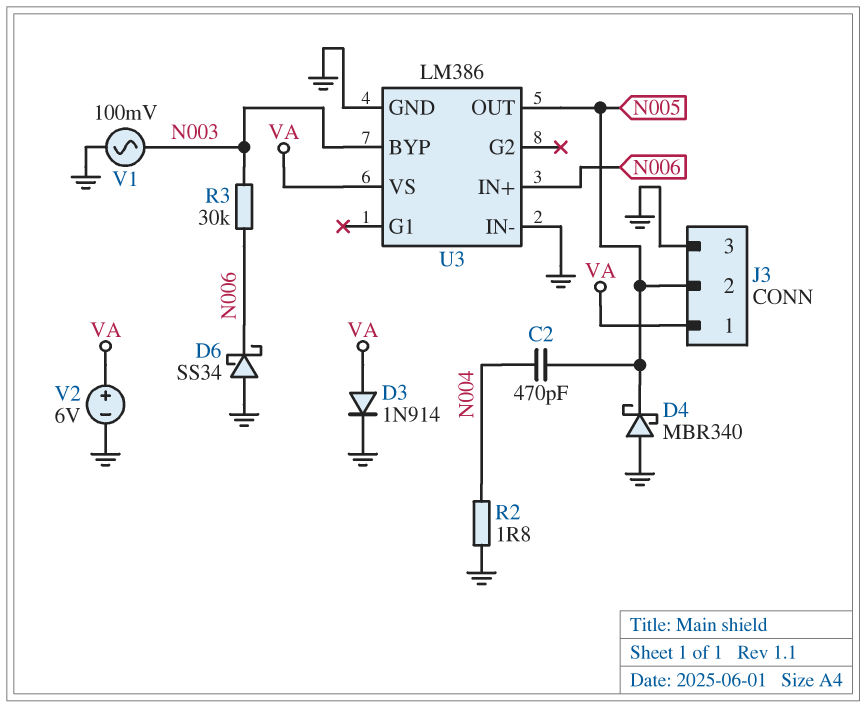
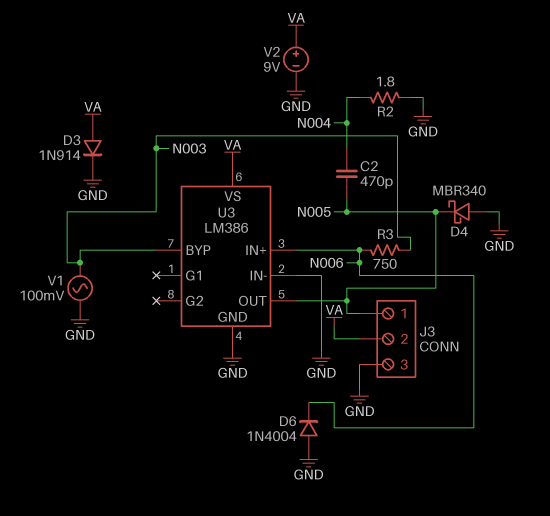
D6: schottky SS34 (A GND, K N006) -> diode 1N4004 (A GND, K N006)
J3 pin 1: VA -> N005
J3 pin 2: N005 -> VA
R3: 30k (N003, N006) -> 750 (N003, N006)
V2: 6V (plus VA, minus GND) -> 9V (plus VA, minus GND)

